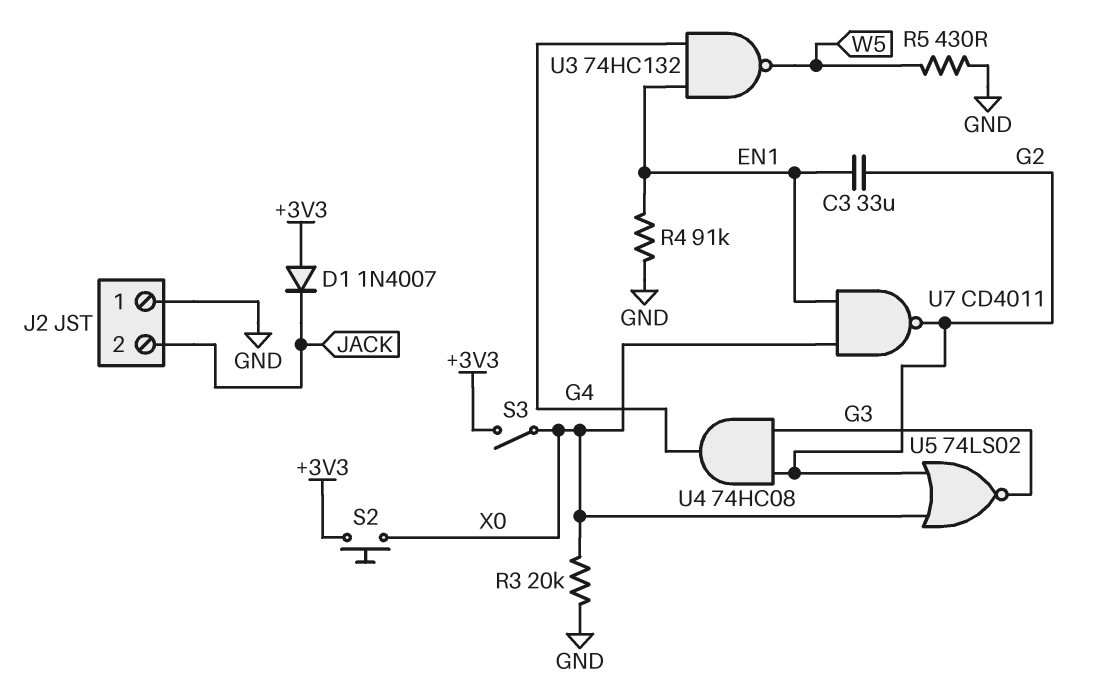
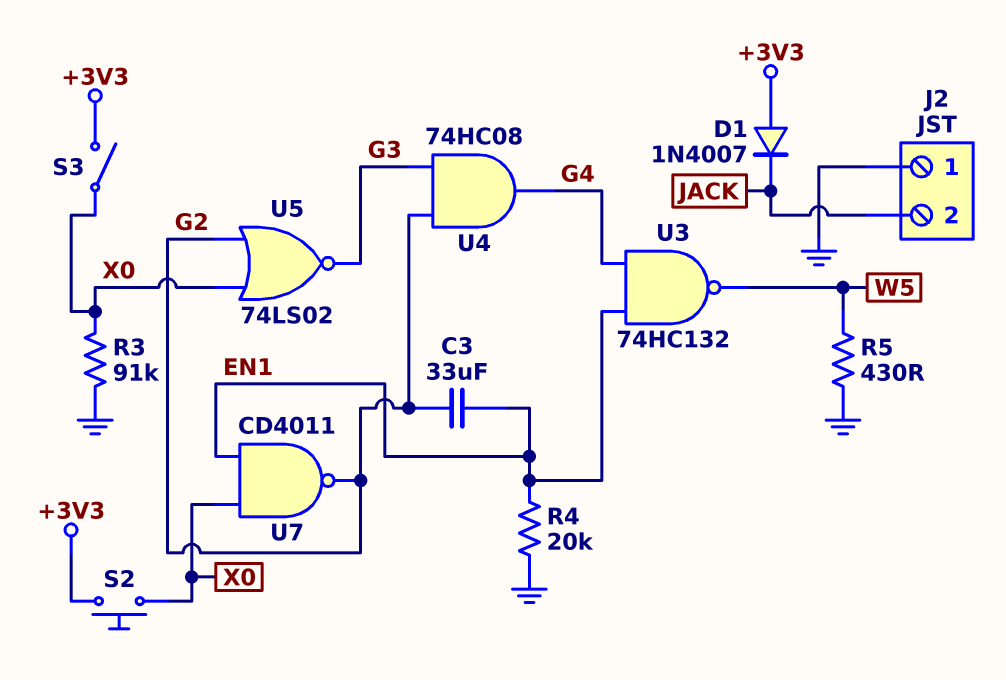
R3: 20k (GND, X0) -> 91k (GND, X0)
R4: 91k (EN1, GND) -> 20k (EN1, GND)

